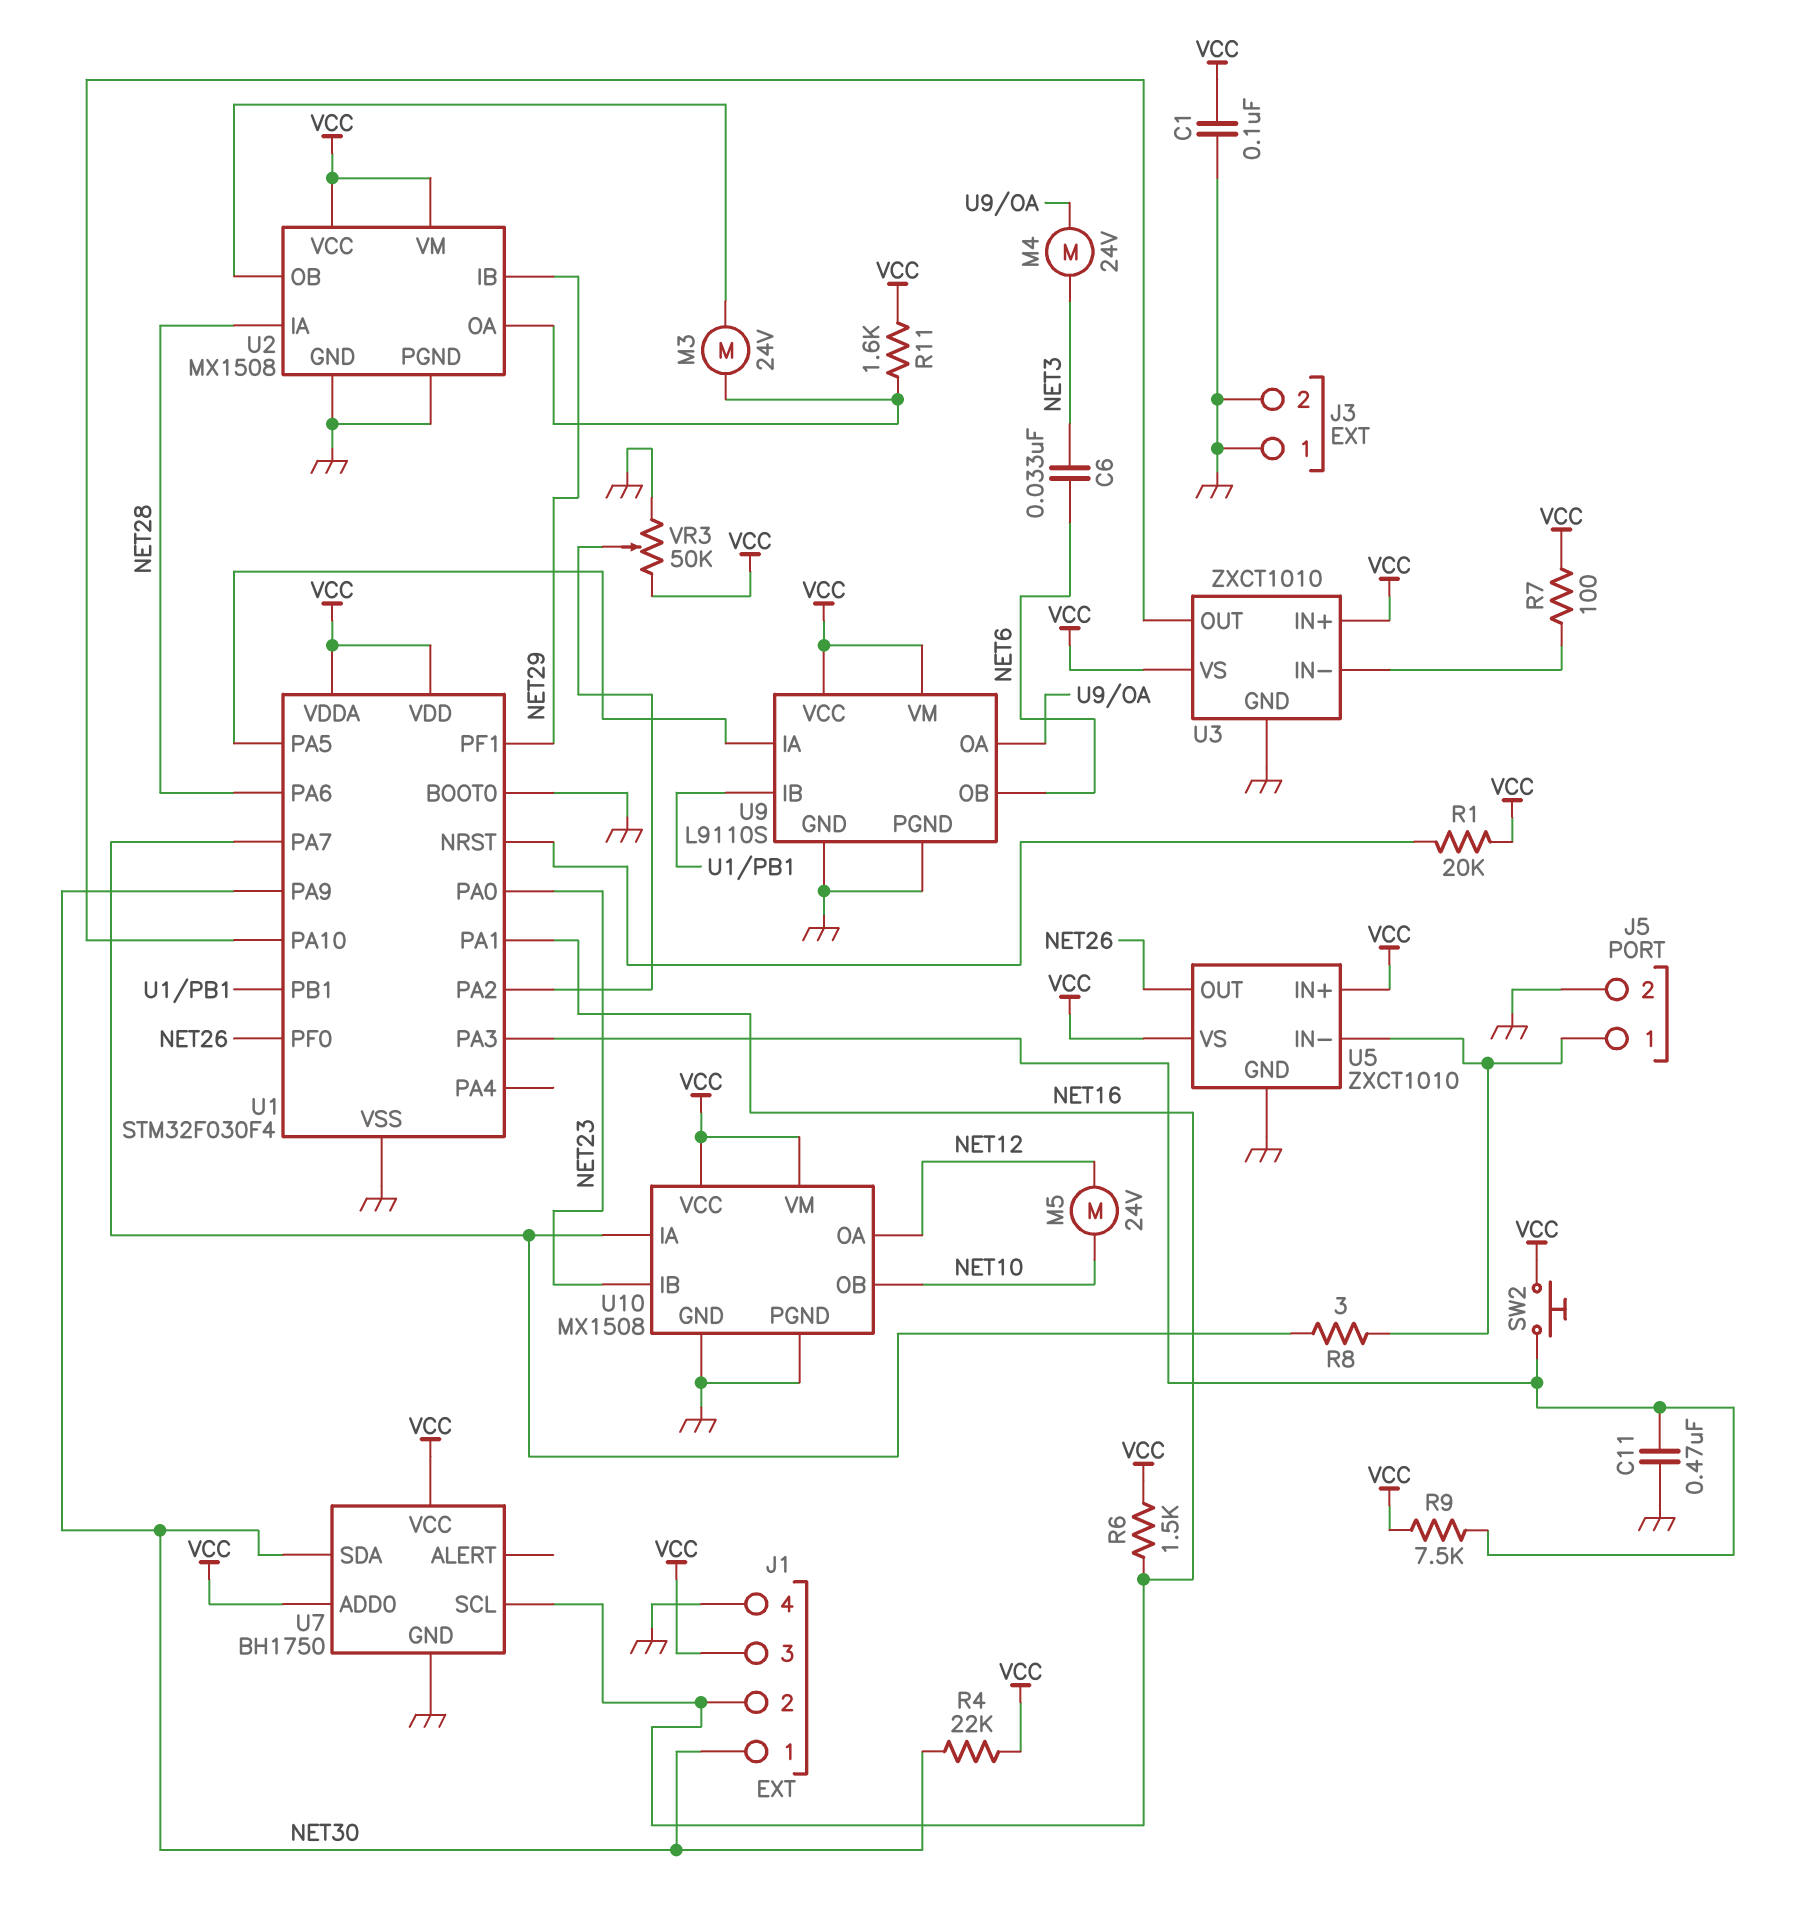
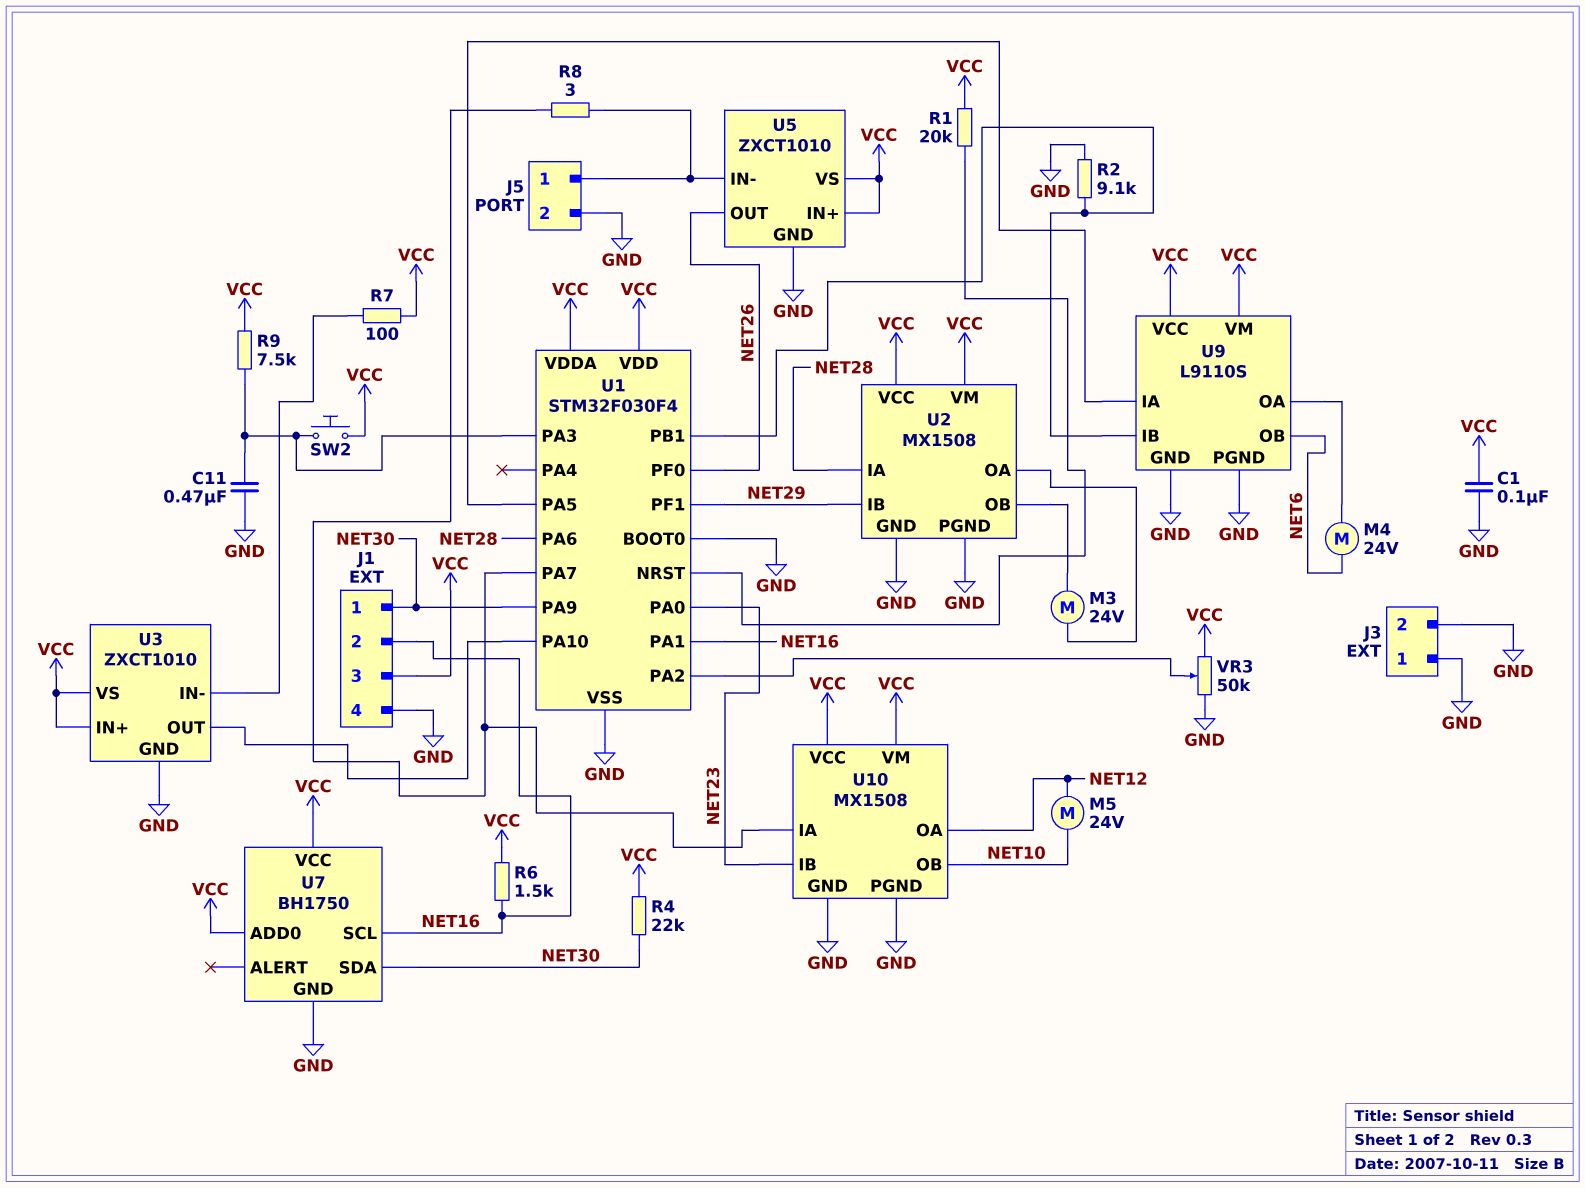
C6: 33nF (NET3, NET6) -> none
M4: motor 24V (NET3, U9/OA) -> motor 24V (NET6, U9/OA)
R2: none -> 9.1k (GND, U1/PB1)
R11: 1.6k (U2/OA, VCC) -> none

